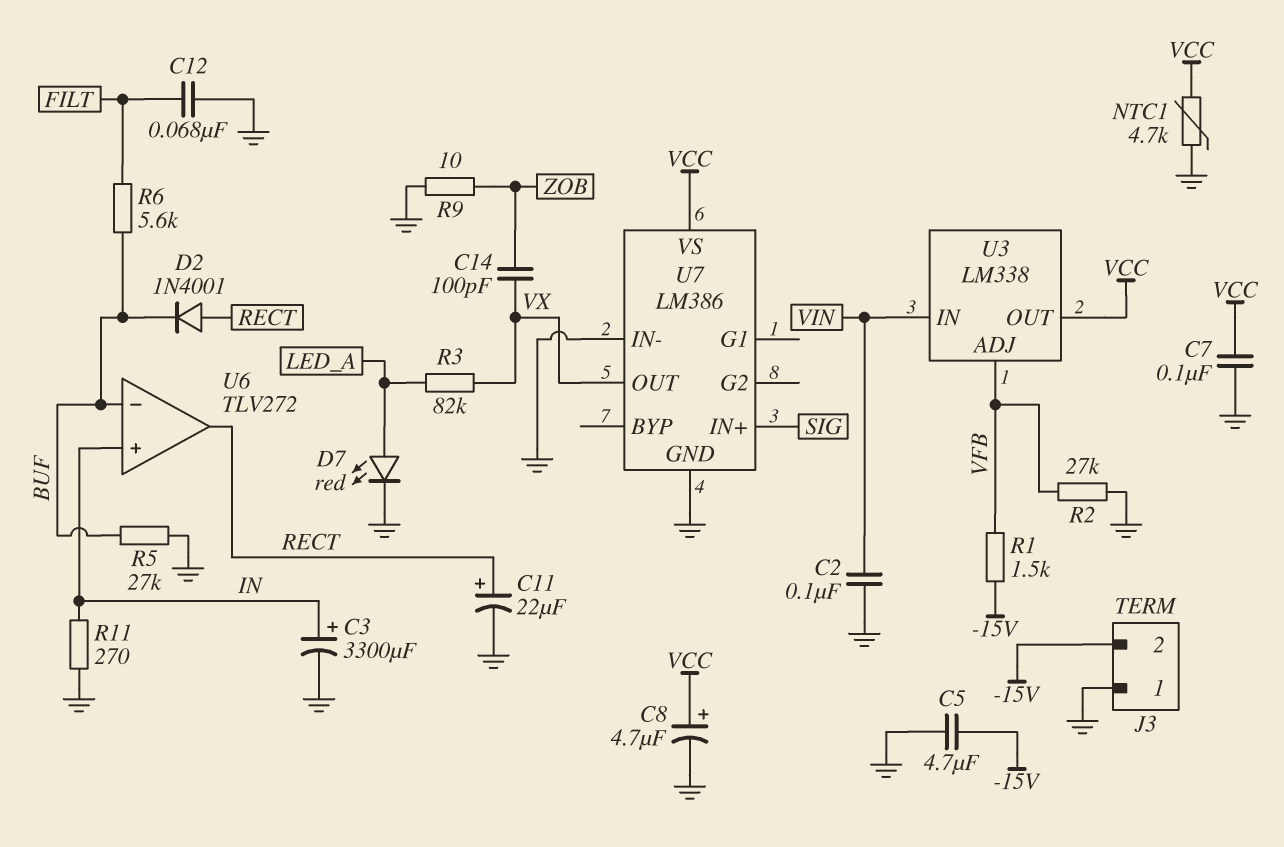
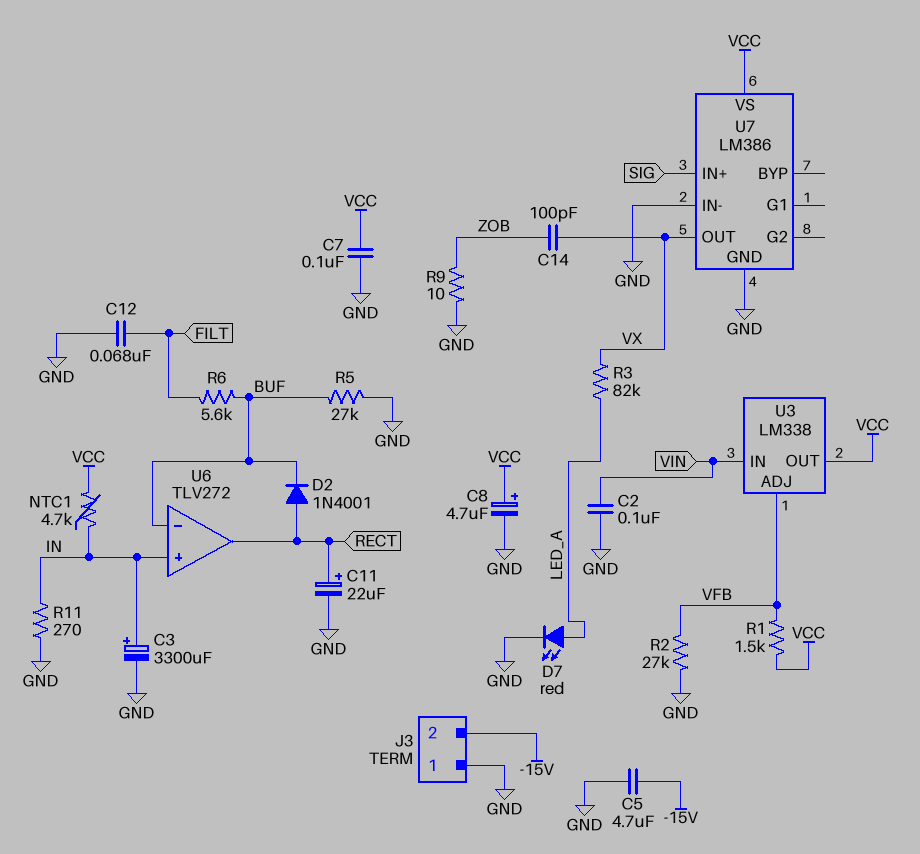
NTC1: 4.7k (GND, VCC) -> 4.7k (IN, VCC)
R1: 1.5k (-15V, VFB) -> 1.5k (VCC, VFB)

